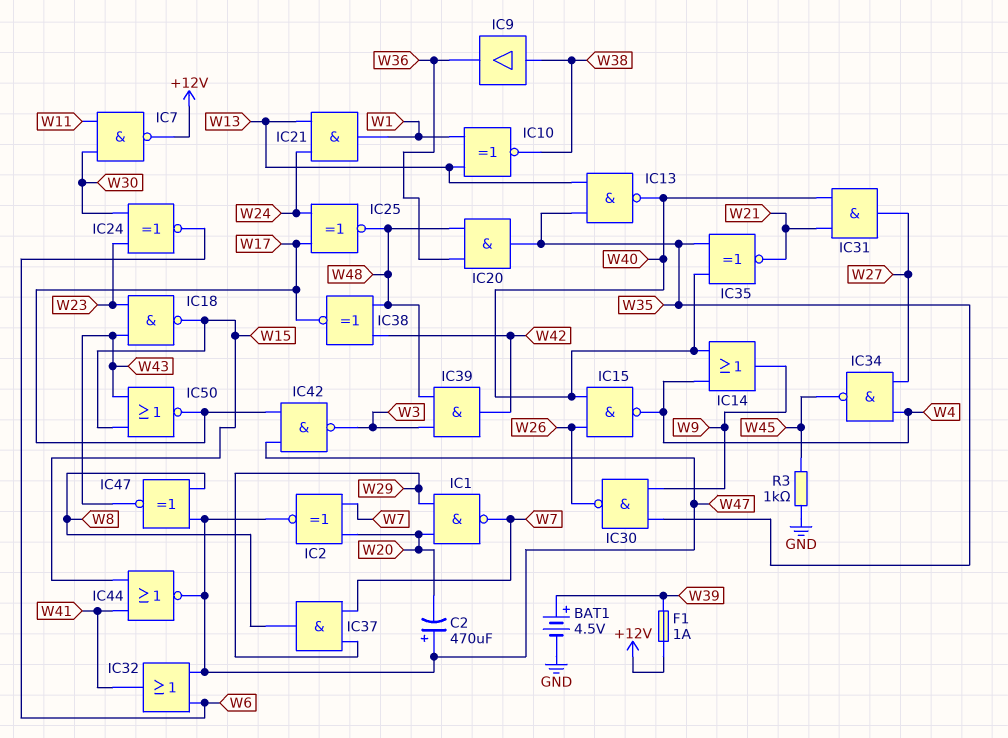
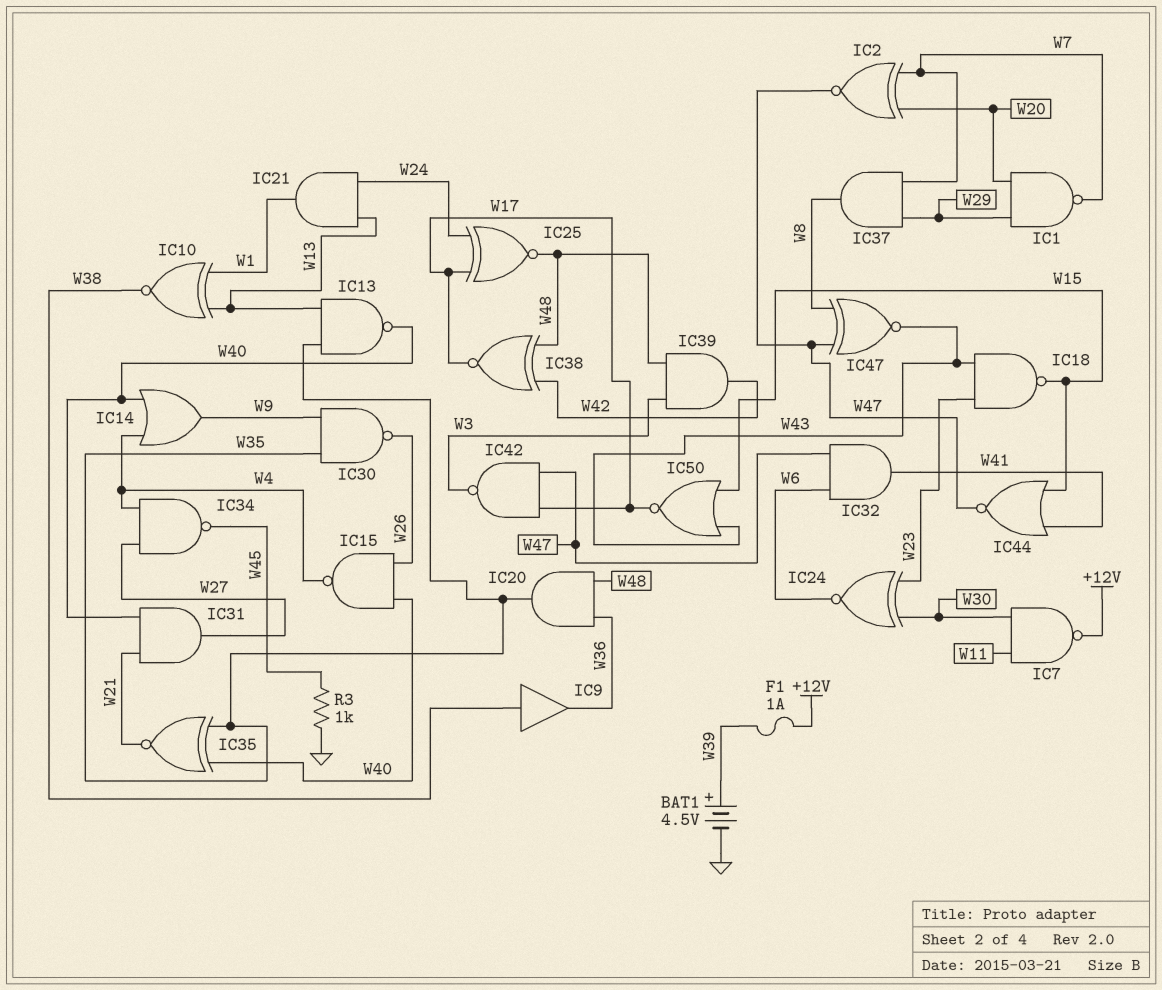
C2: 470uF (plus W47, minus W20) -> none
IC32: OR (in W6, in W47, out W41) -> AND (in W6, in W47, out W41)

